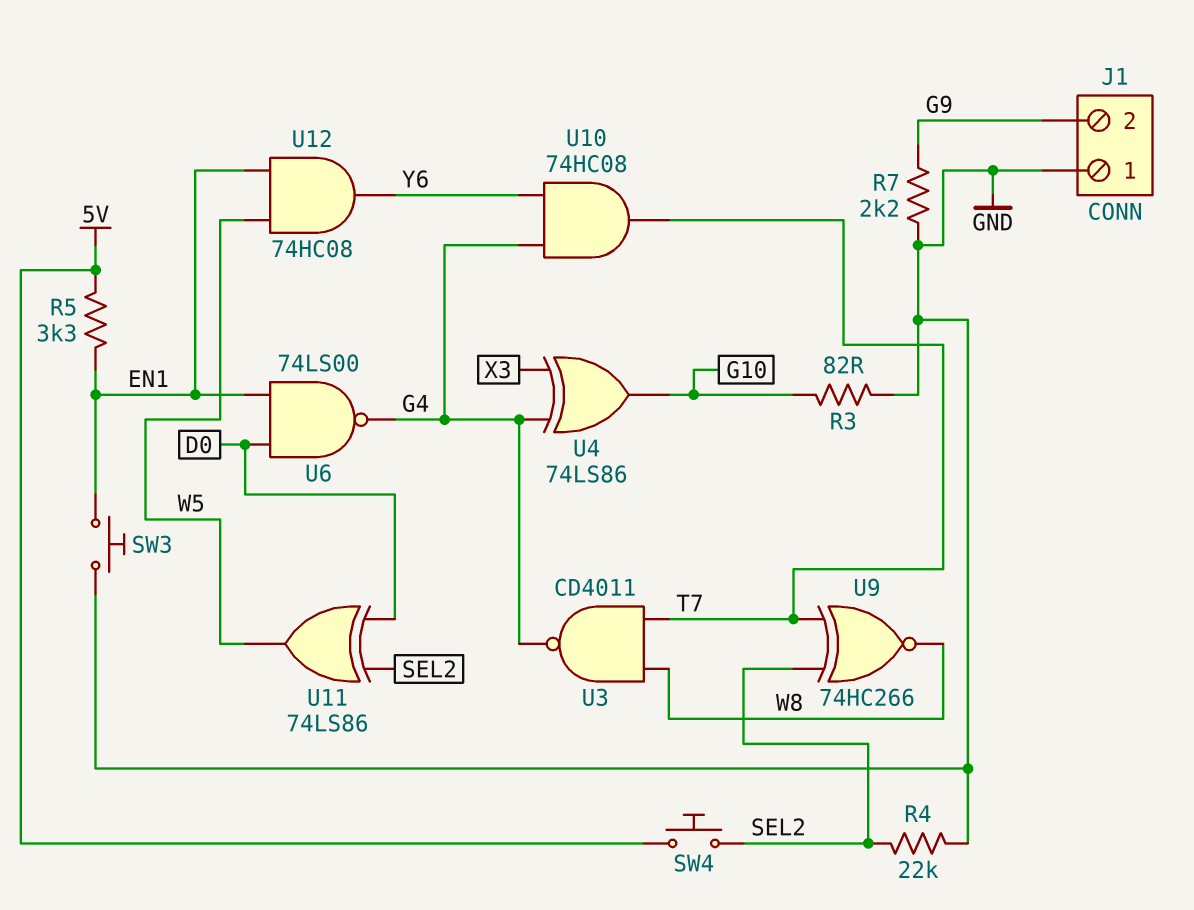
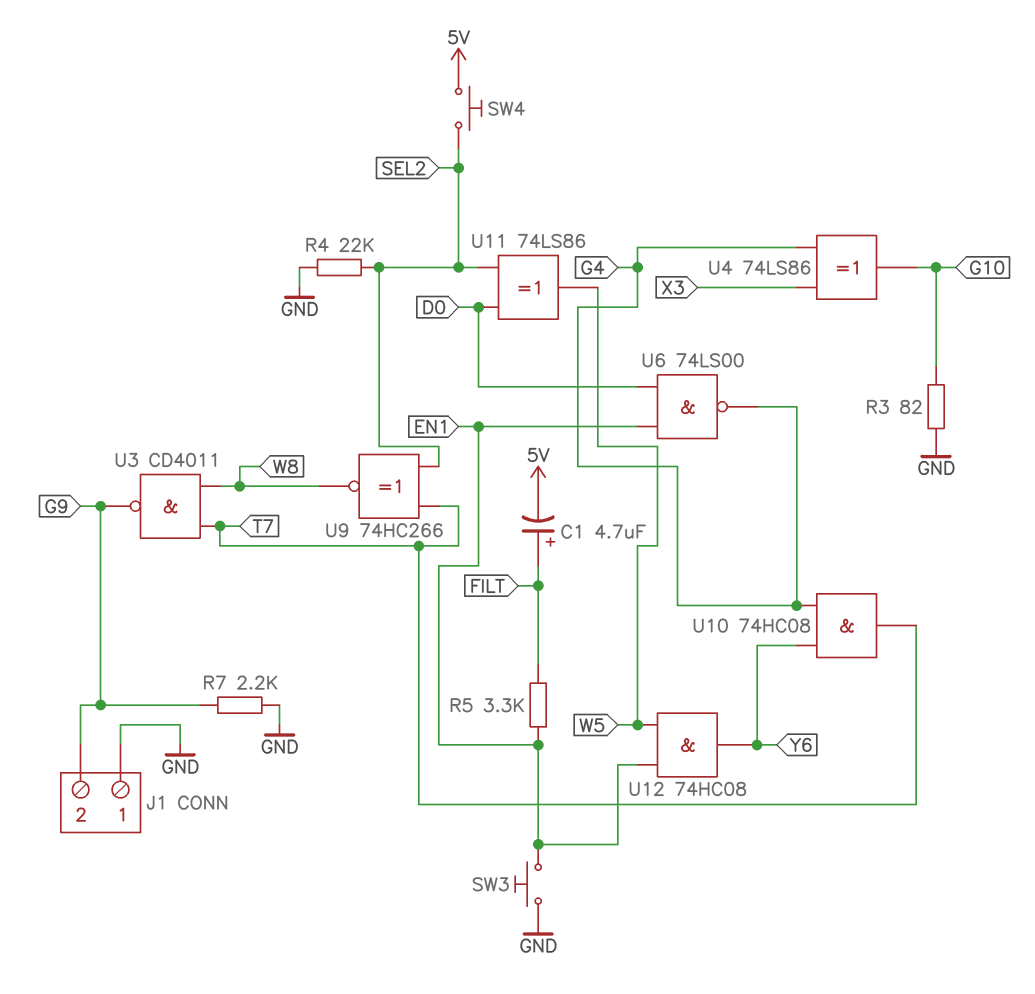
C1: none -> 4.7uF (plus FILT, minus 5V)
R5: 3.3k (5V, EN1) -> 3.3k (EN1, FILT)
U3: NAND CD4011 (in T7, in W8, out G4) -> NAND CD4011 (in T7, in W8, out G9)

